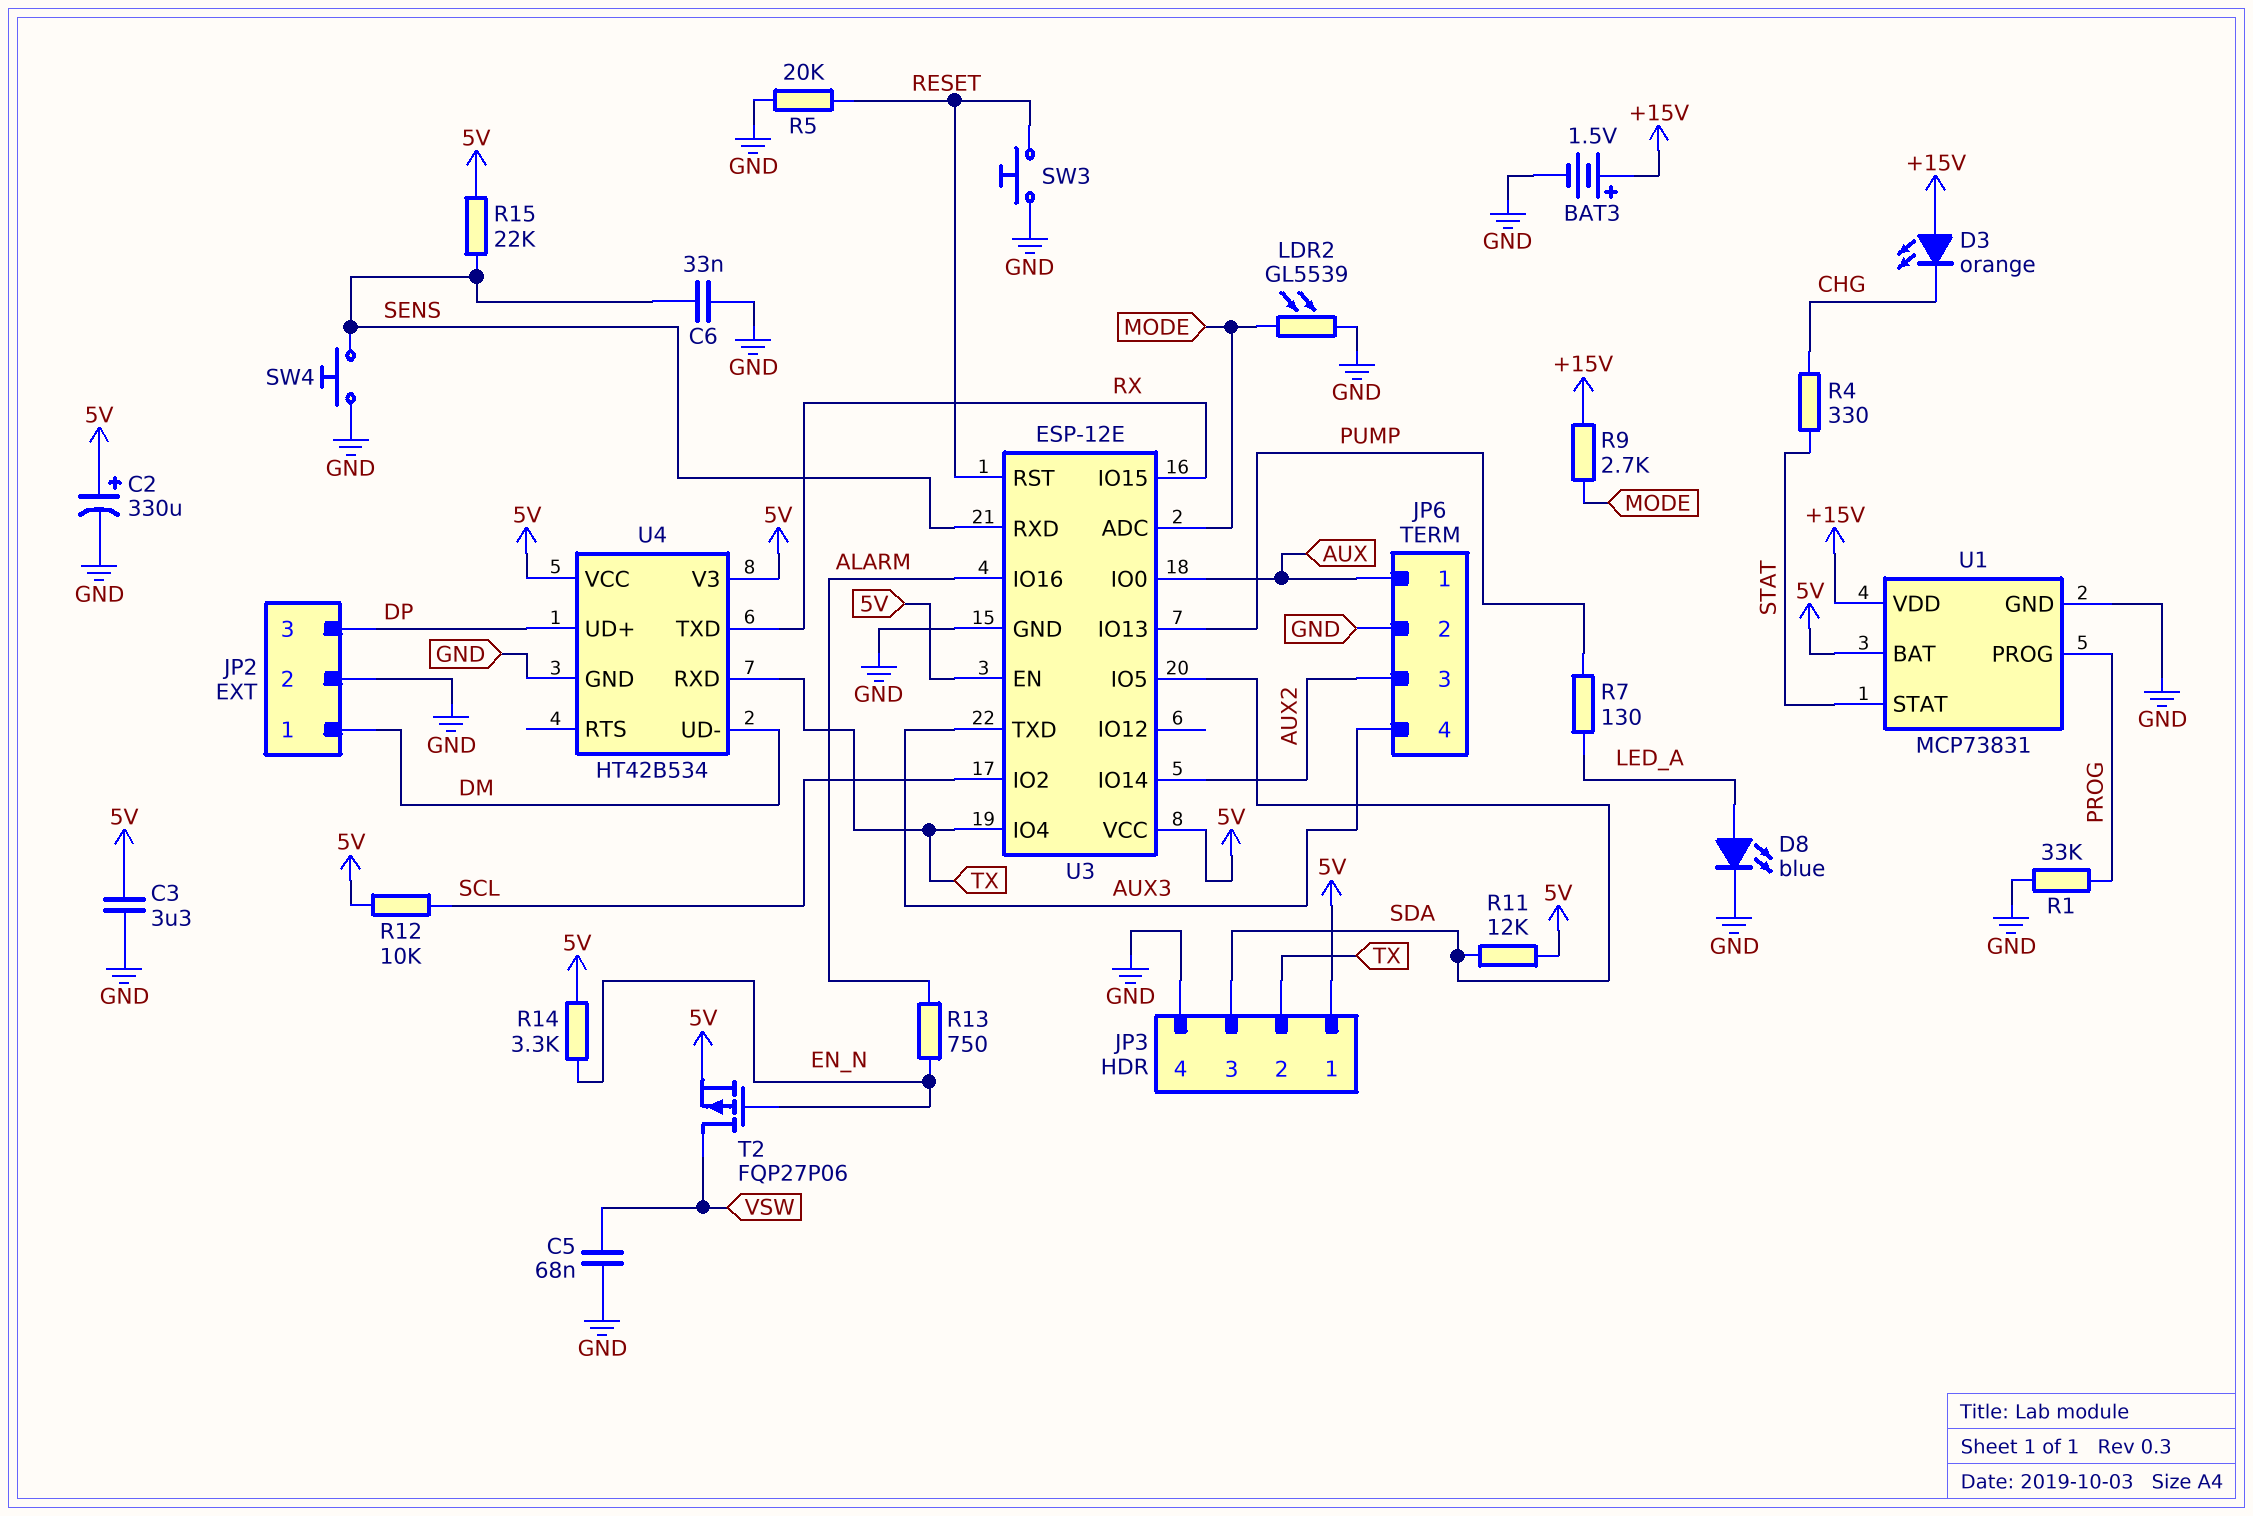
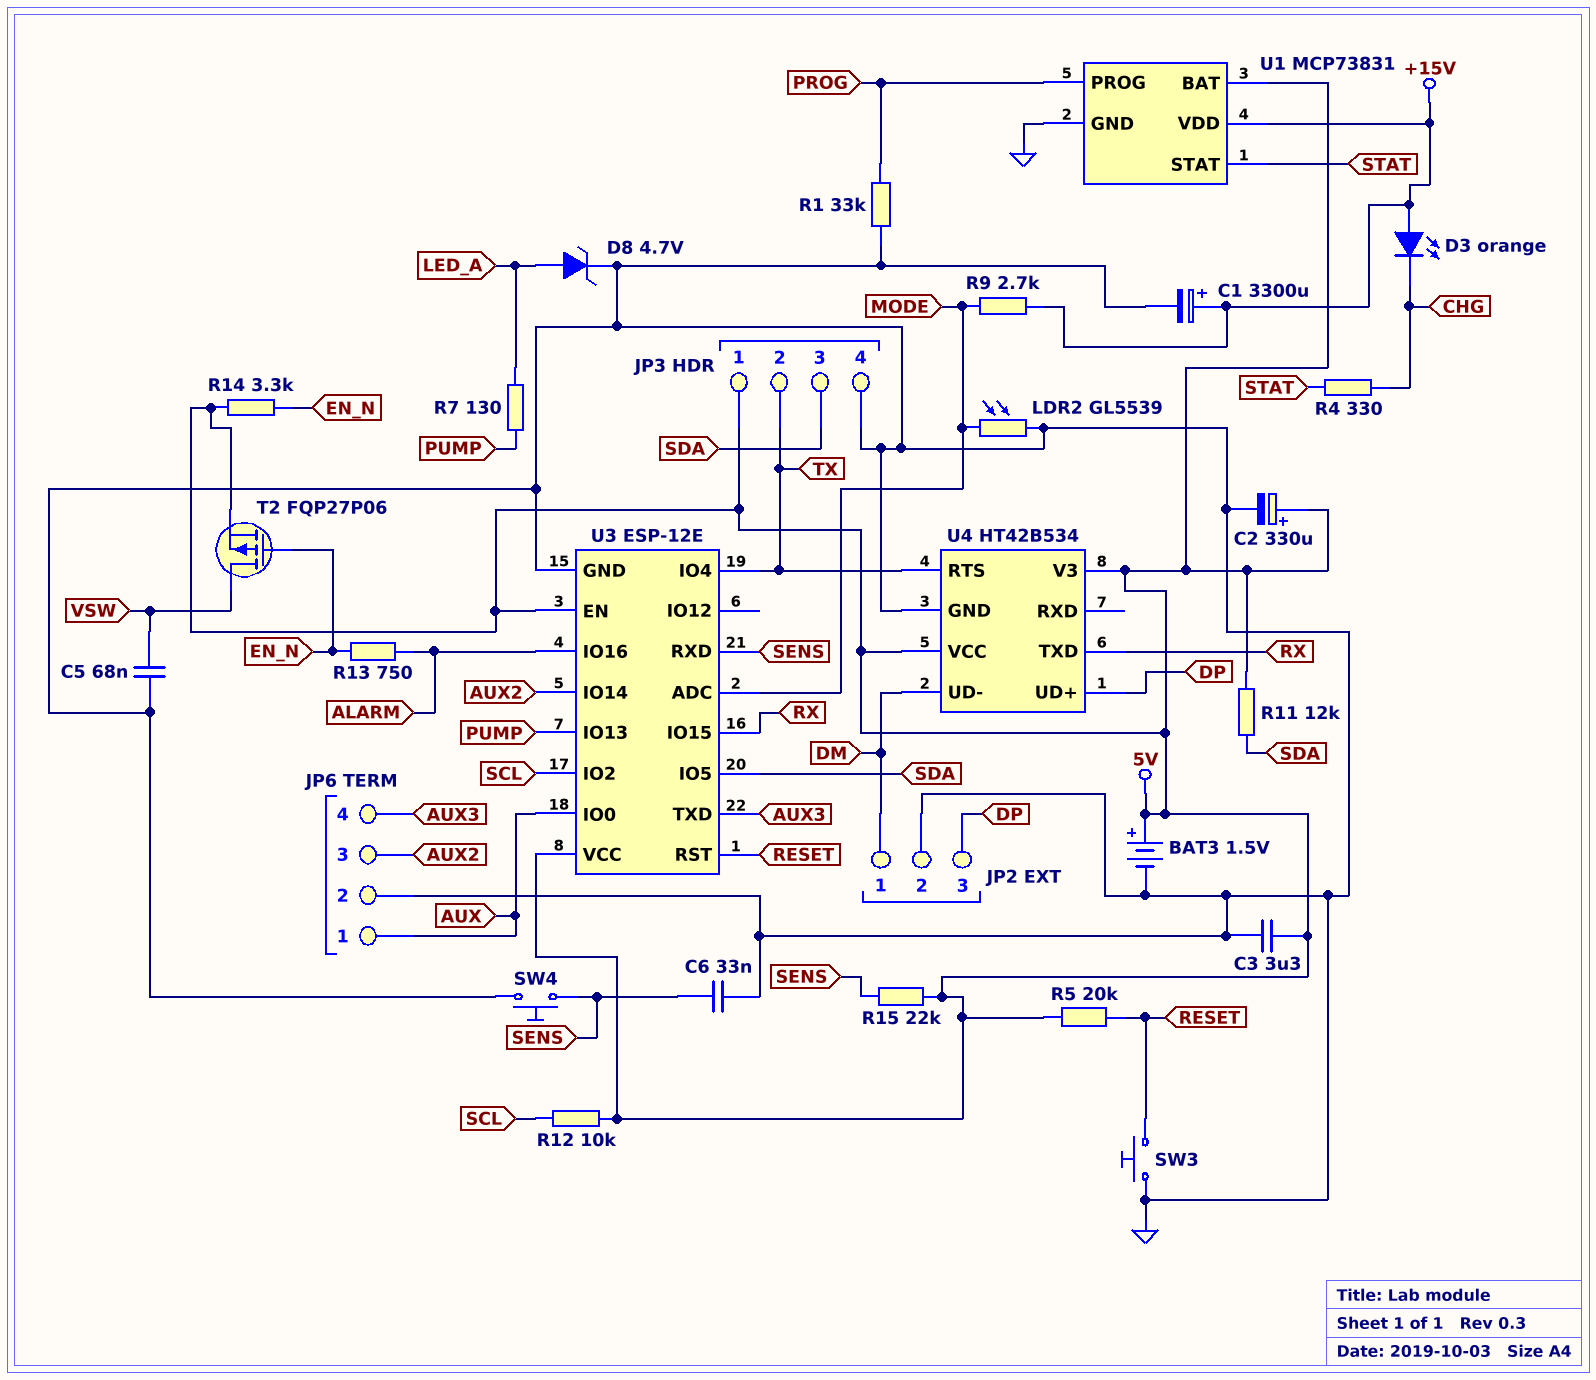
BAT3: 1.5V (plus +15V, minus GND) -> 1.5V (plus 5V, minus GND)
C1: none -> 3300uF (plus +15V, minus GND)
D8: LED blue (A LED_A, K GND) -> zener 4.7V (A LED_A, K GND)
R5: 20k (GND, RESET) -> 20k (5V, RESET)
U4 pin RTS: none -> TX
U4 pin RXD: TX -> none

